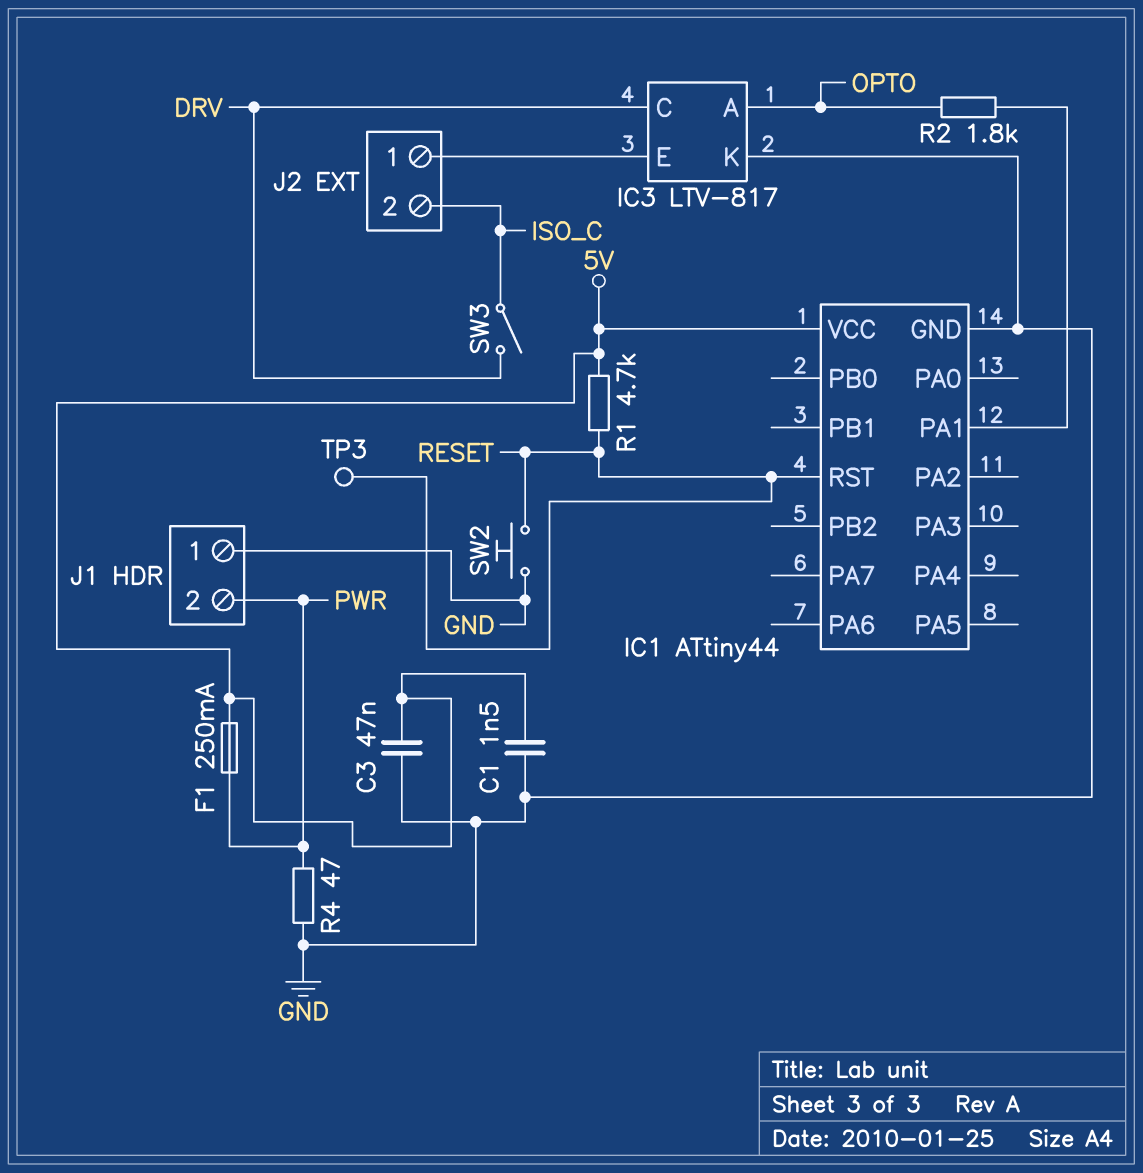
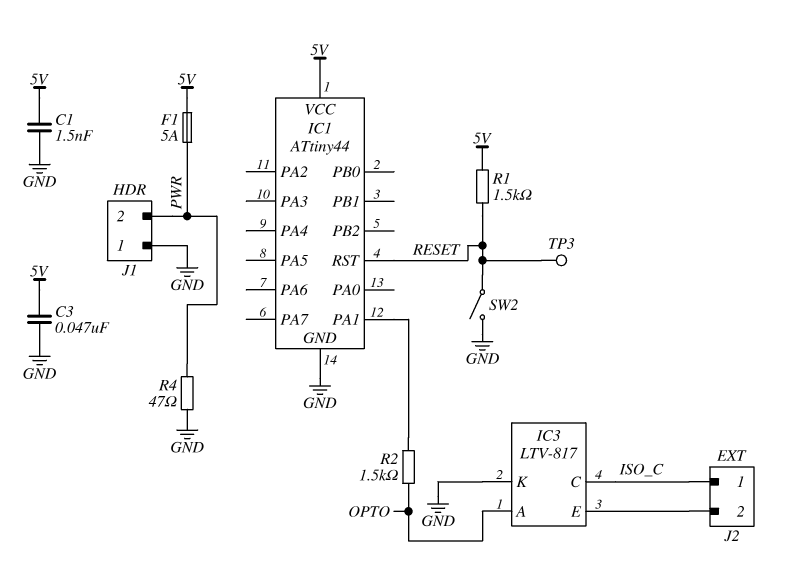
F1: 250mA (5V, PWR) -> 5A (5V, PWR)
IC3 pin C: DRV -> ISO_C
J2 pin 1: IC3/E -> ISO_C
J2 pin 2: ISO_C -> IC3/E
R1: 4.7k (5V, RESET) -> 1.5k (5V, RESET)
R2: 1.8k (IC1/PA1, OPTO) -> 1.5k (IC1/PA1, OPTO)
SW2: button (GND, RESET) -> switch (GND, RESET)
SW3: switch (DRV, ISO_C) -> none

